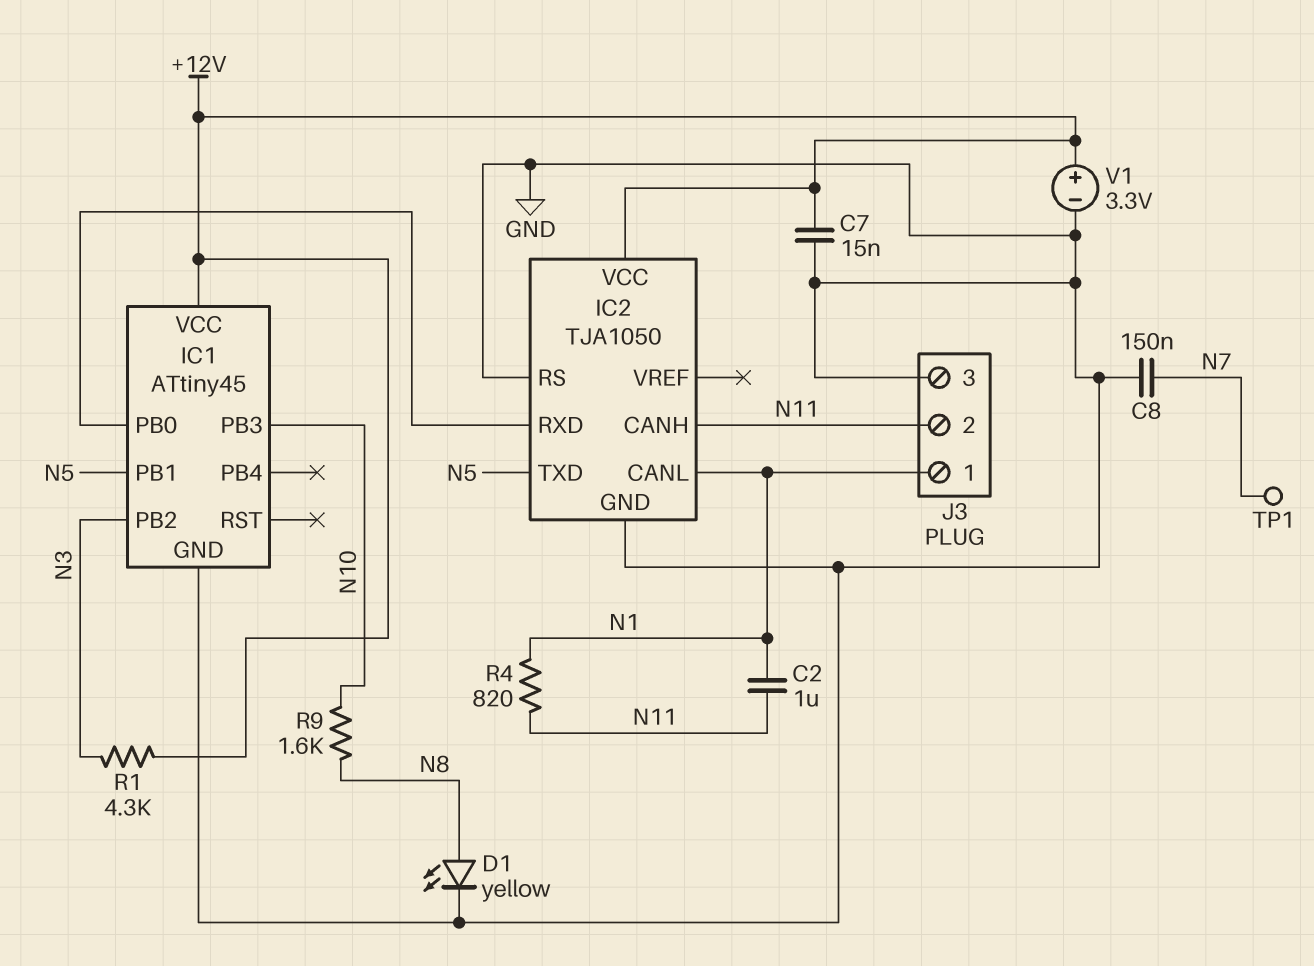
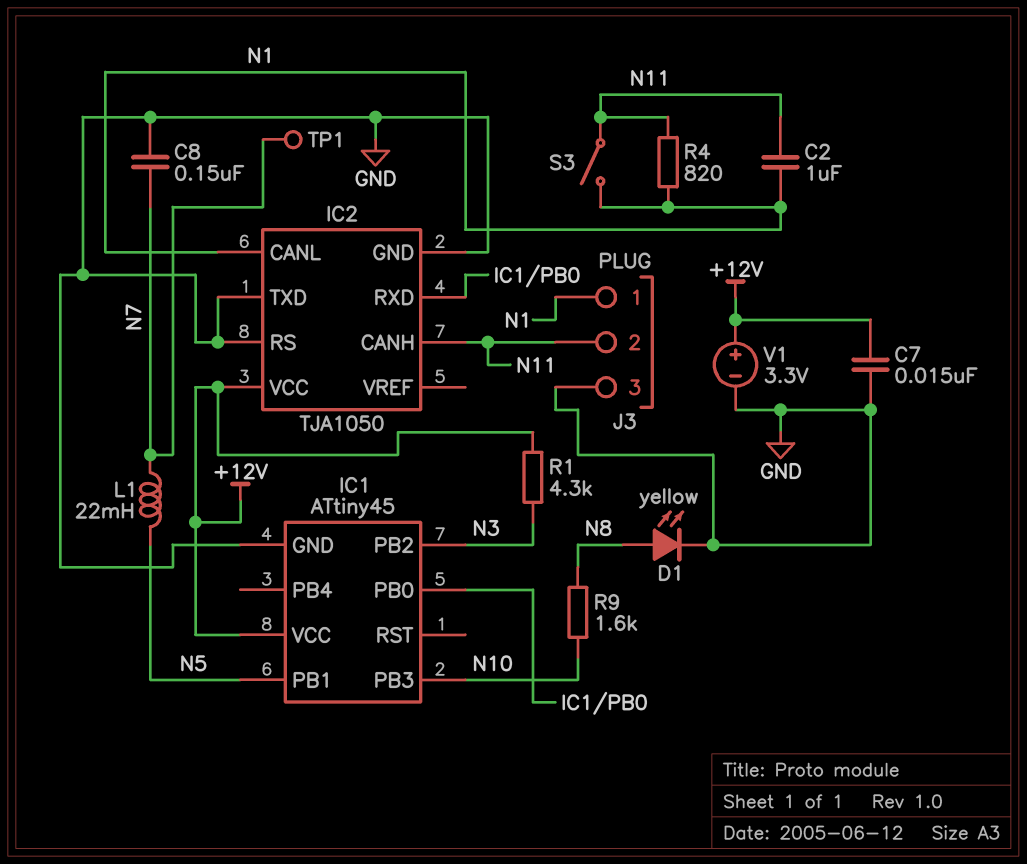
IC2 pin TXD: N5 -> GND
L1: none -> 22mH (N5, N7)
S3: none -> switch (N1, N11)

